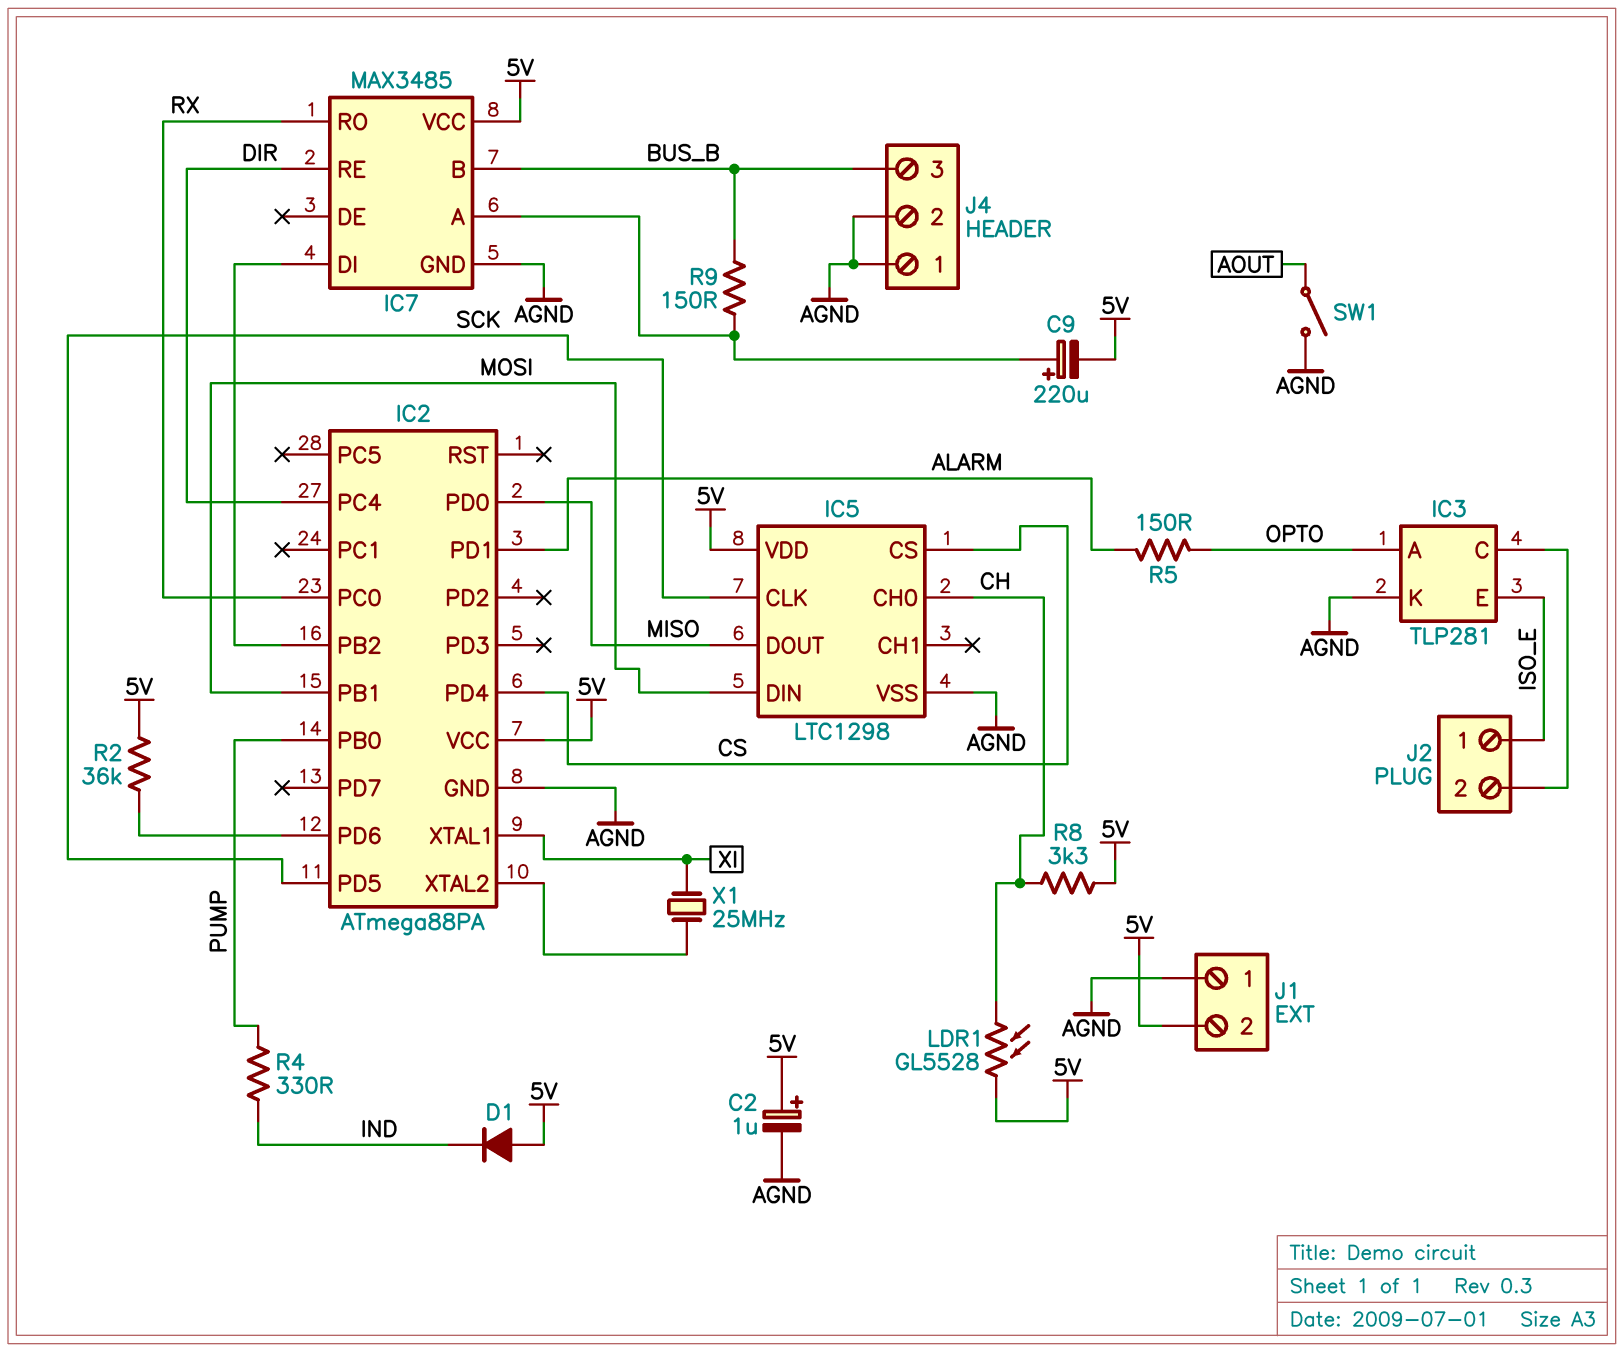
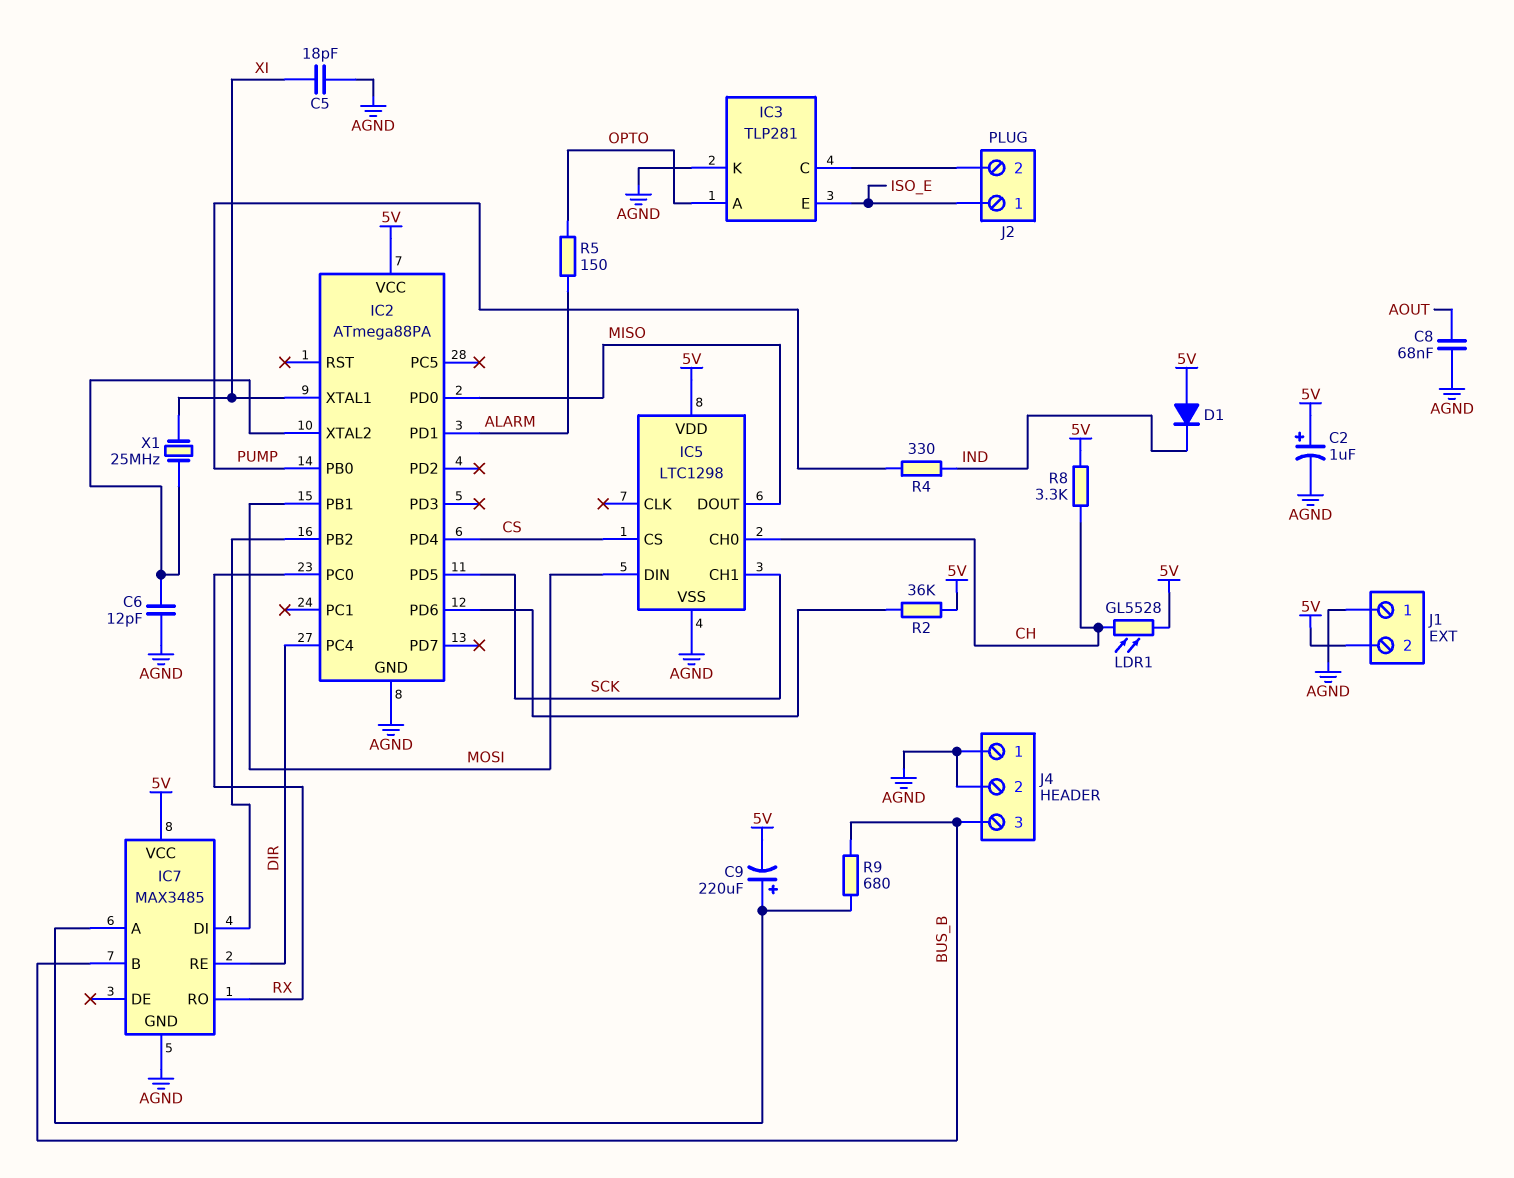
C5: none -> 18pF (AGND, XI)
C6: none -> 12pF (AGND, IC2/XTAL2)
C8: none -> 68nF (AGND, AOUT)
IC5 pin CH1: none -> SCK
IC5 pin CLK: SCK -> none
R9: 150 (BUS_B, IC7/A) -> 680 (BUS_B, IC7/A)
SW1: switch (AGND, AOUT) -> none

